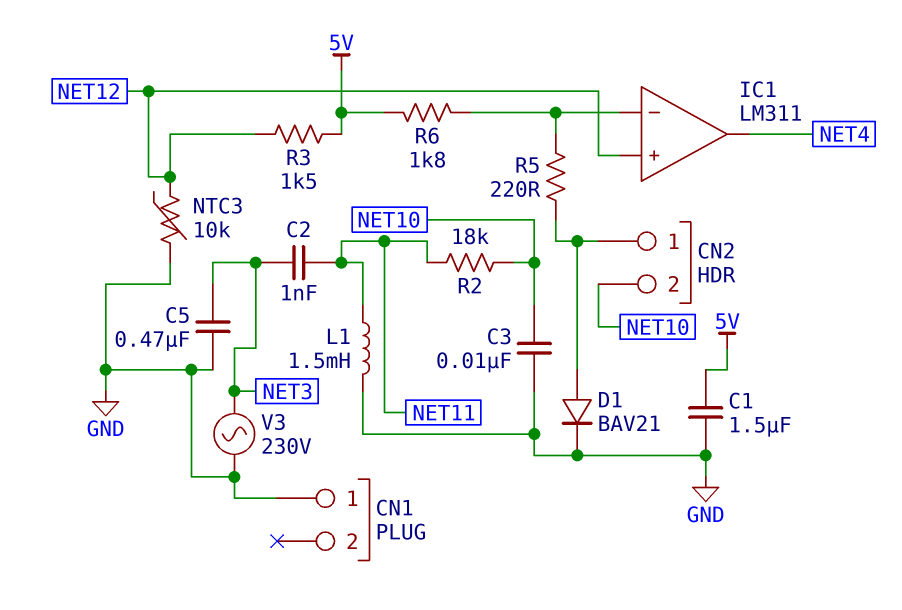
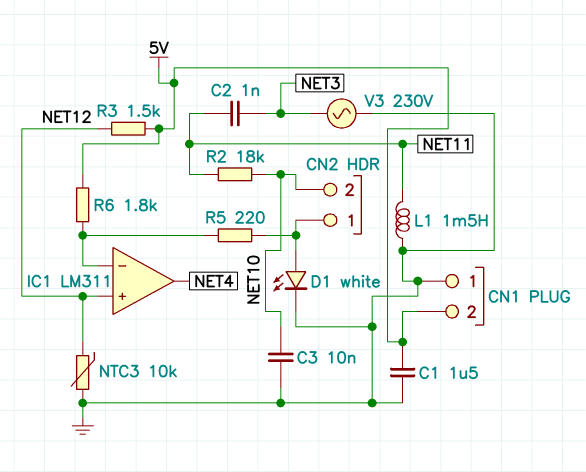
C5: 470nF (GND, NET3) -> none
CN1 pin 2: none -> 5V
D1: diode BAV21 (A CN2/1, K GND) -> LED white (A CN2/1, K GND)

